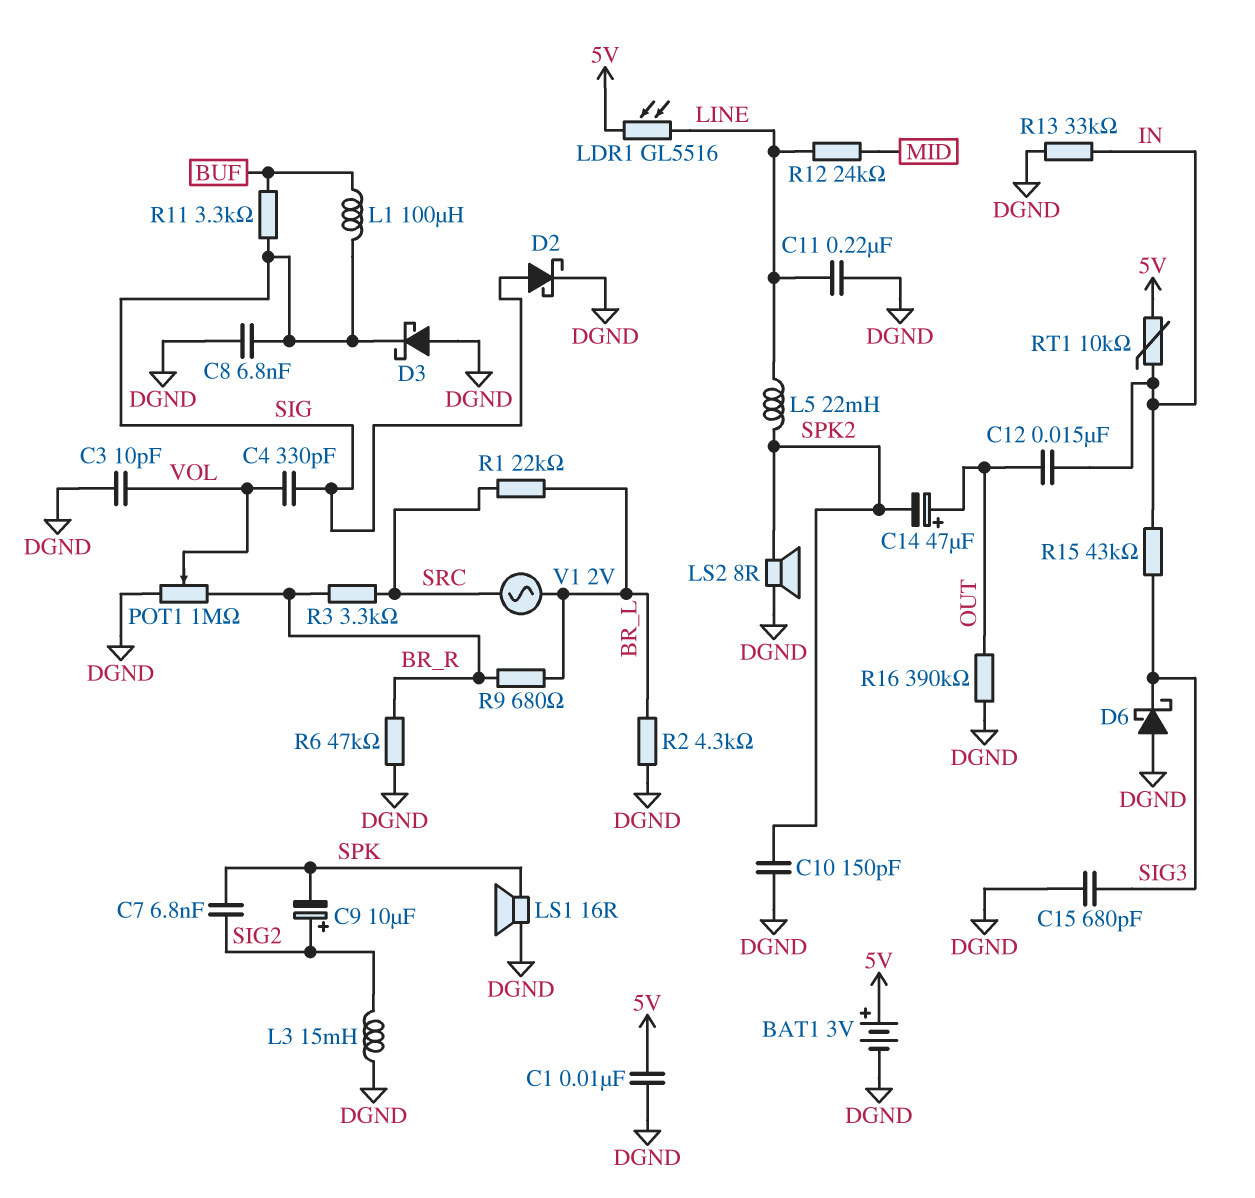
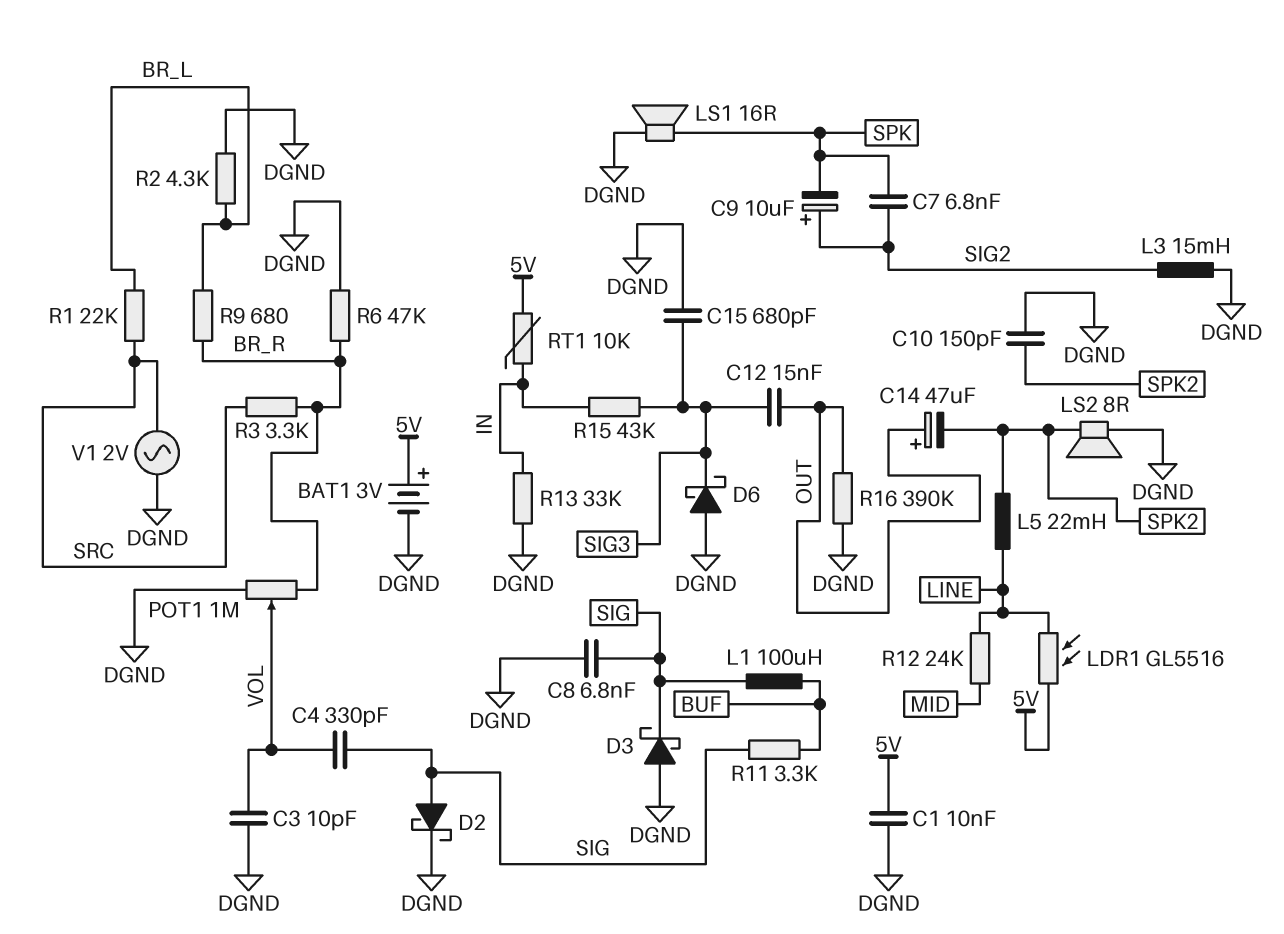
C11: 220nF (DGND, LINE) -> none
C12: 15nF (IN, OUT) -> 15nF (OUT, SIG3)
V1: AC 2V (BR_L, SRC) -> AC 2V (DGND, SRC)

